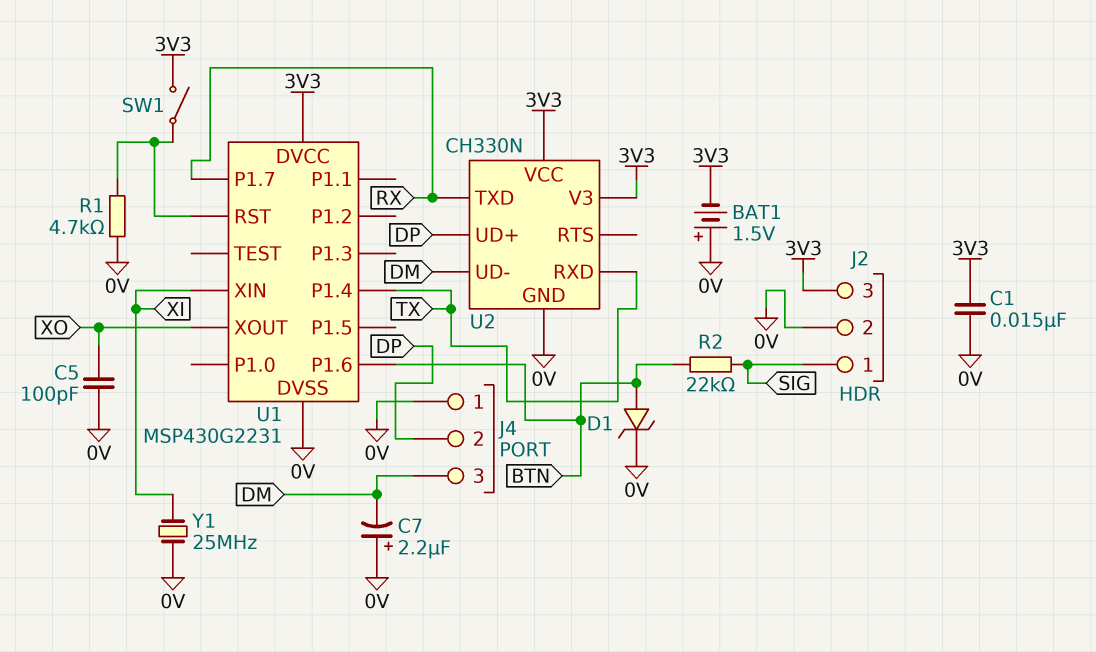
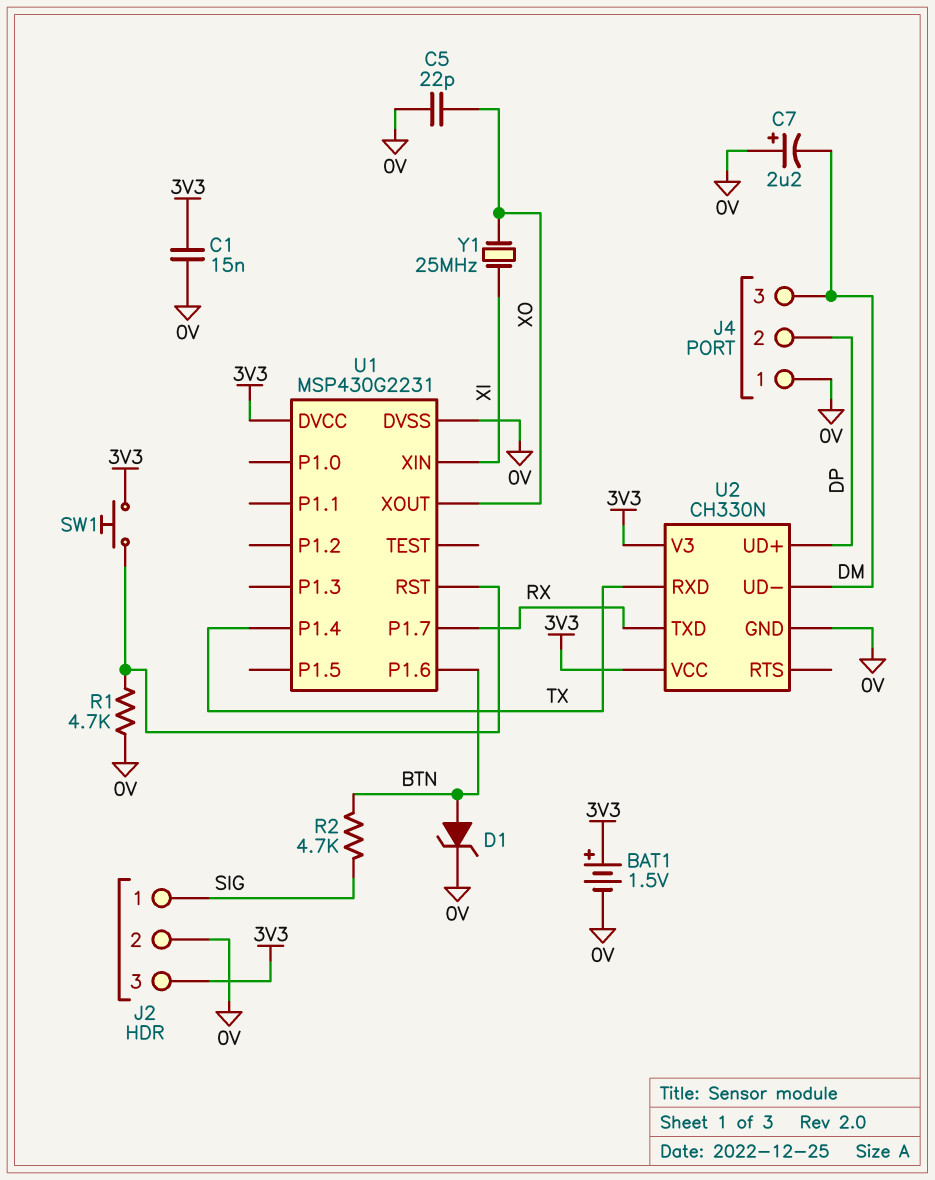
BAT1: 1.5V (plus 0V, minus 3V3) -> 1.5V (plus 3V3, minus 0V)
C5: 100pF (0V, XO) -> 22pF (0V, XO)
R2: 22k (BTN, SIG) -> 4.7k (BTN, SIG)
SW1: switch (3V3, U1/RST) -> button (3V3, U1/RST)
Y1: 25MHz (0V, XI) -> 25MHz (XI, XO)

